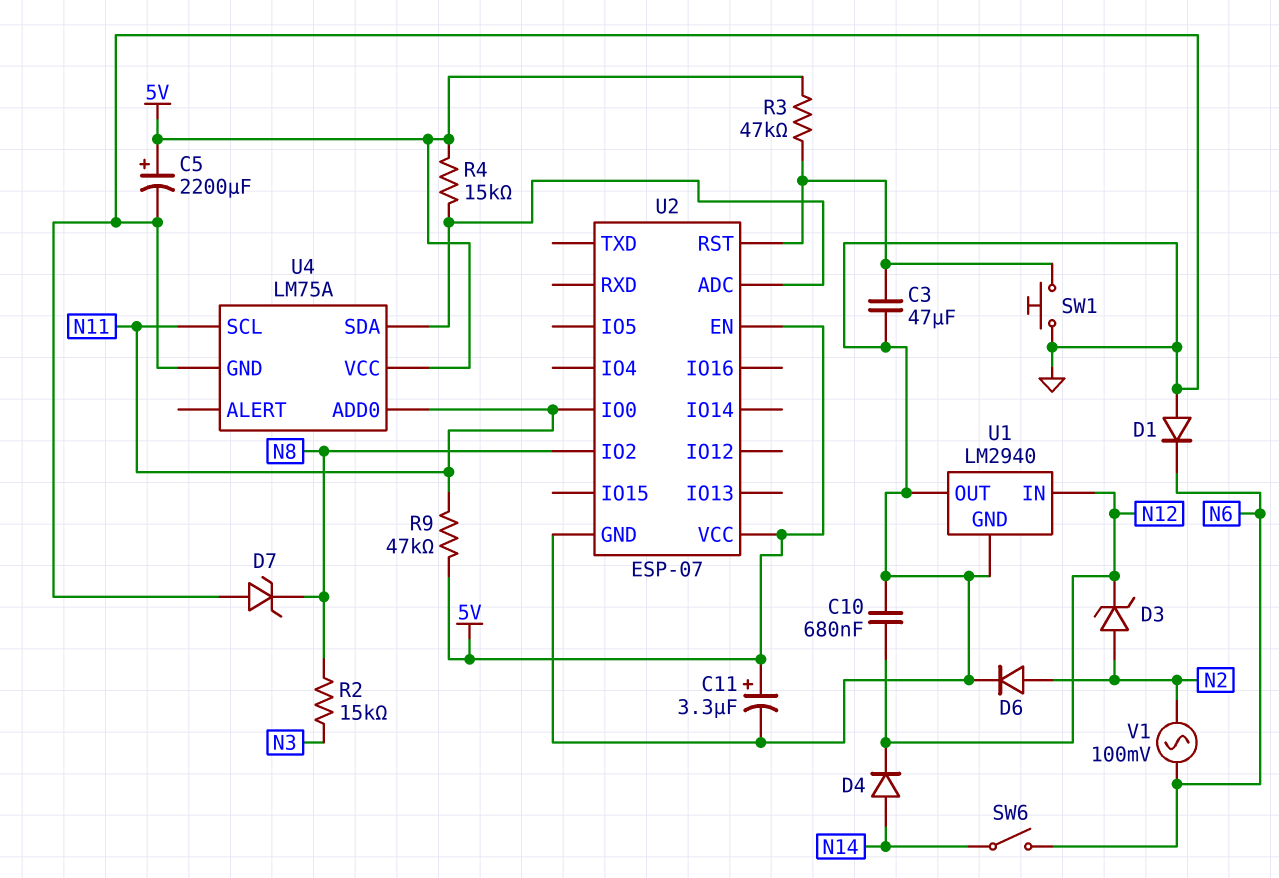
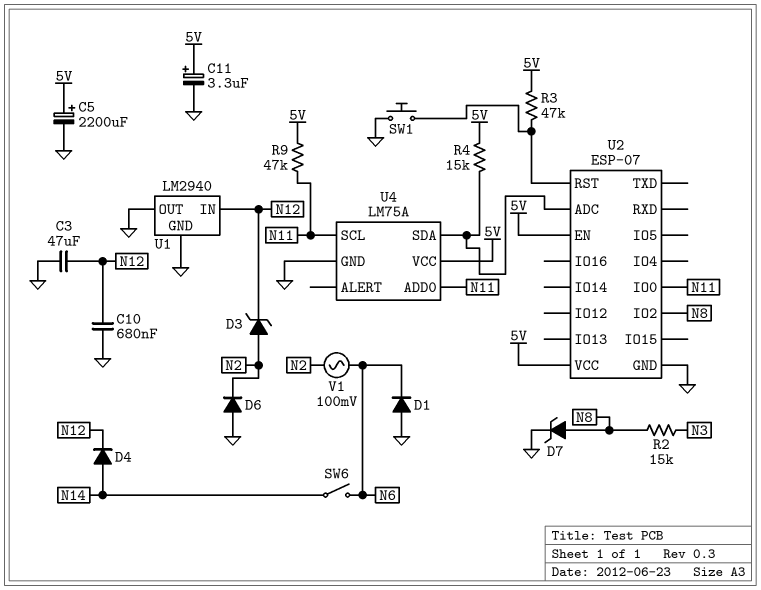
C3: 47uF (GND, U2/RST) -> 47uF (GND, N12)
D6: diode (A N2, K GND) -> diode (A GND, K N2)
D7: zener (A GND, K N8) -> zener (A N8, K GND)

